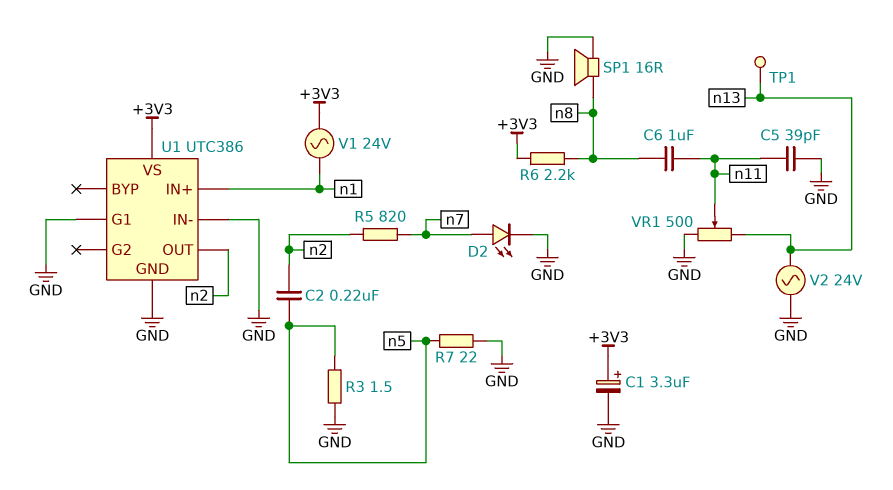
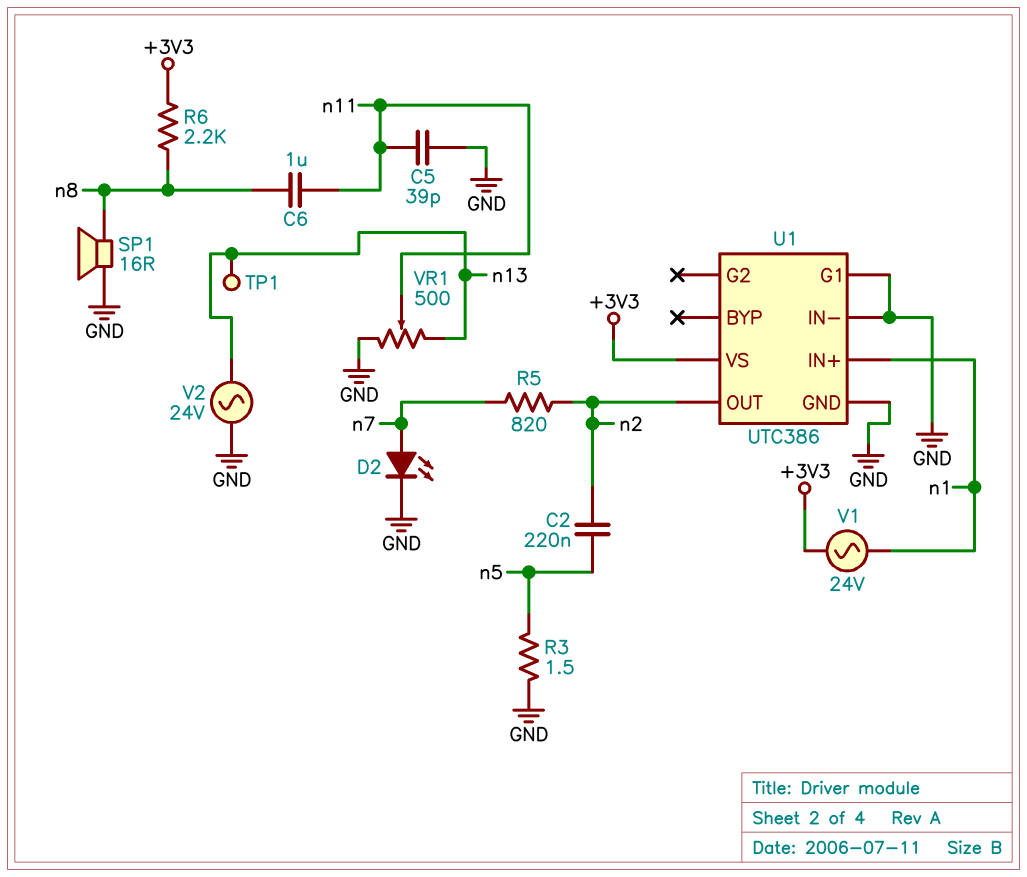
C1: 3.3uF (plus +3V3, minus GND) -> none
R7: 22 (GND, n5) -> none

